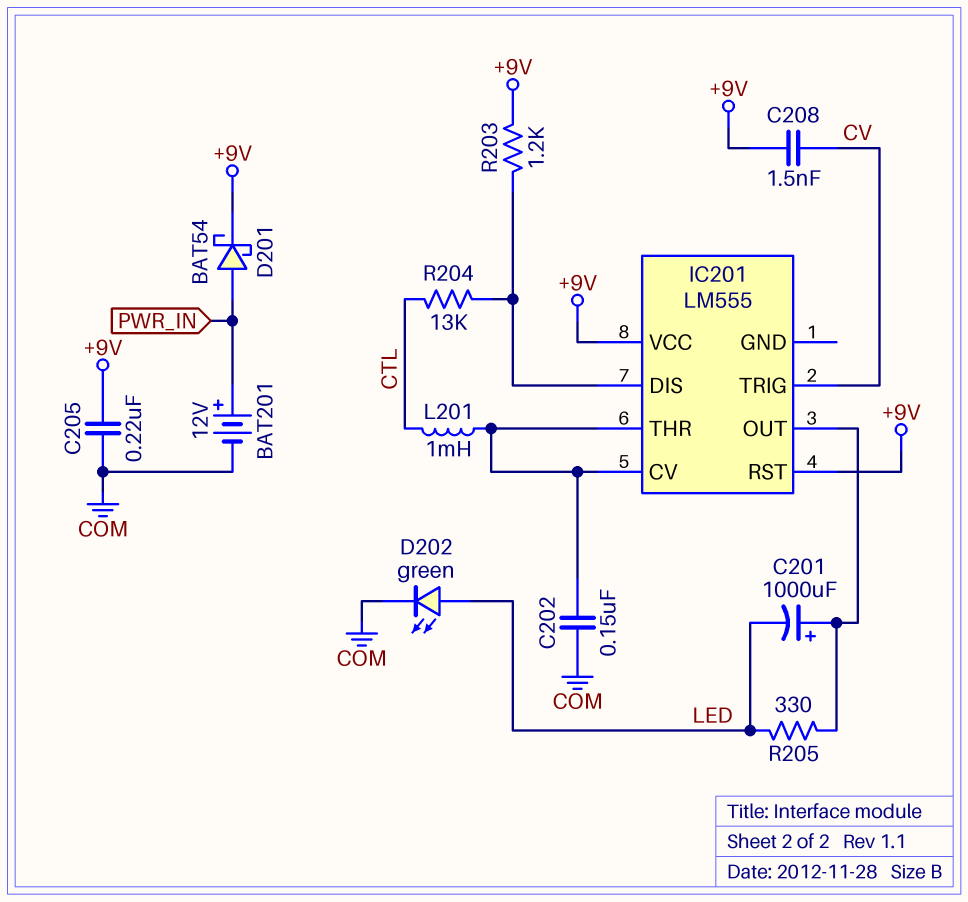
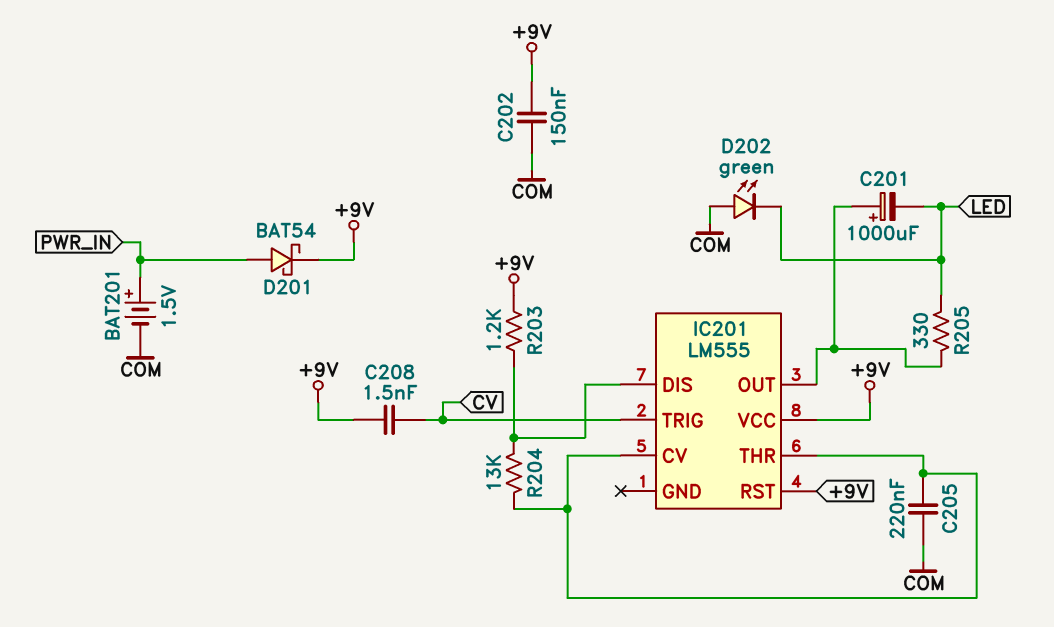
BAT201: 12V (plus PWR_IN, minus COM) -> 1.5V (plus PWR_IN, minus COM)
C202: 150nF (COM, IC201/CV) -> 150nF (+9V, COM)
C205: 220nF (+9V, COM) -> 220nF (COM, IC201/CV)
D202: LED green (A LED, K COM) -> LED green (A COM, K LED)
L201: 1mH (CTL, IC201/CV) -> none
R204: 13k (CTL, IC201/DIS) -> 13k (IC201/CV, IC201/DIS)

